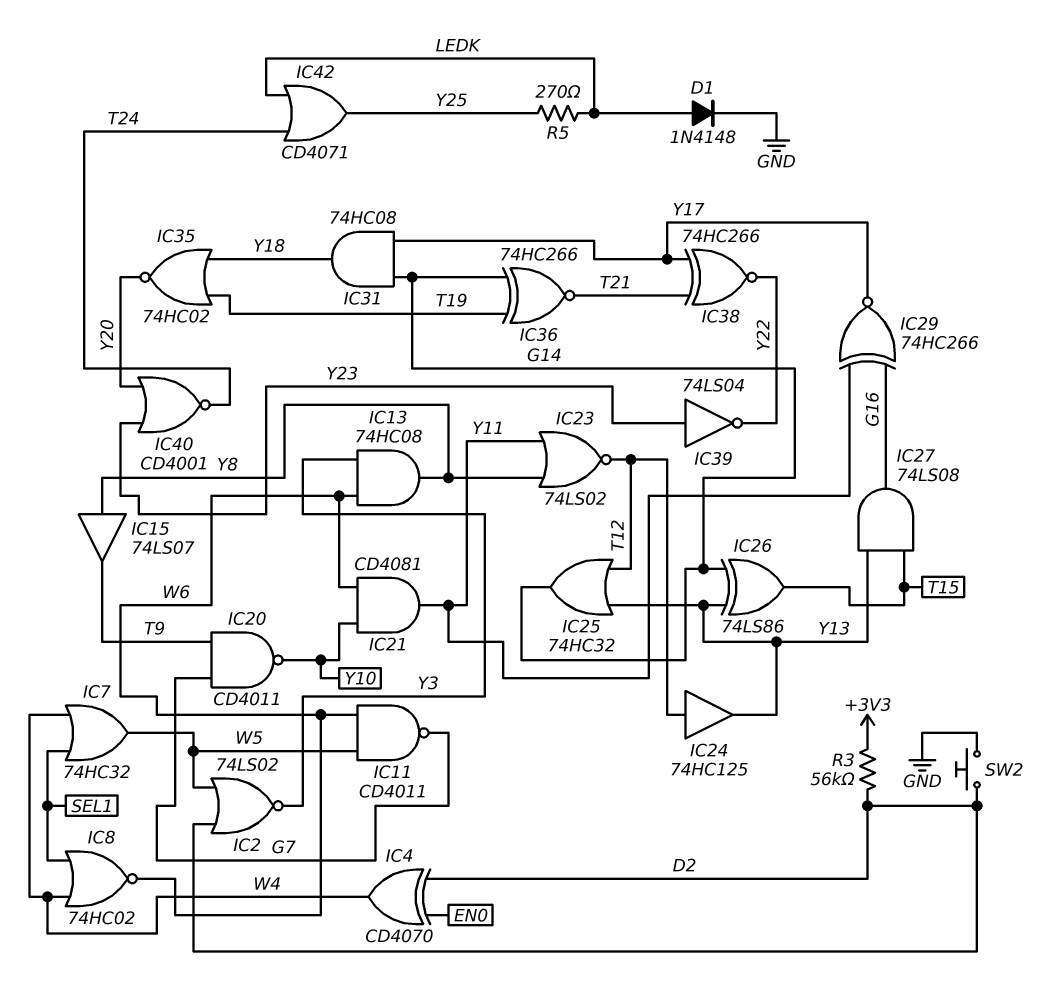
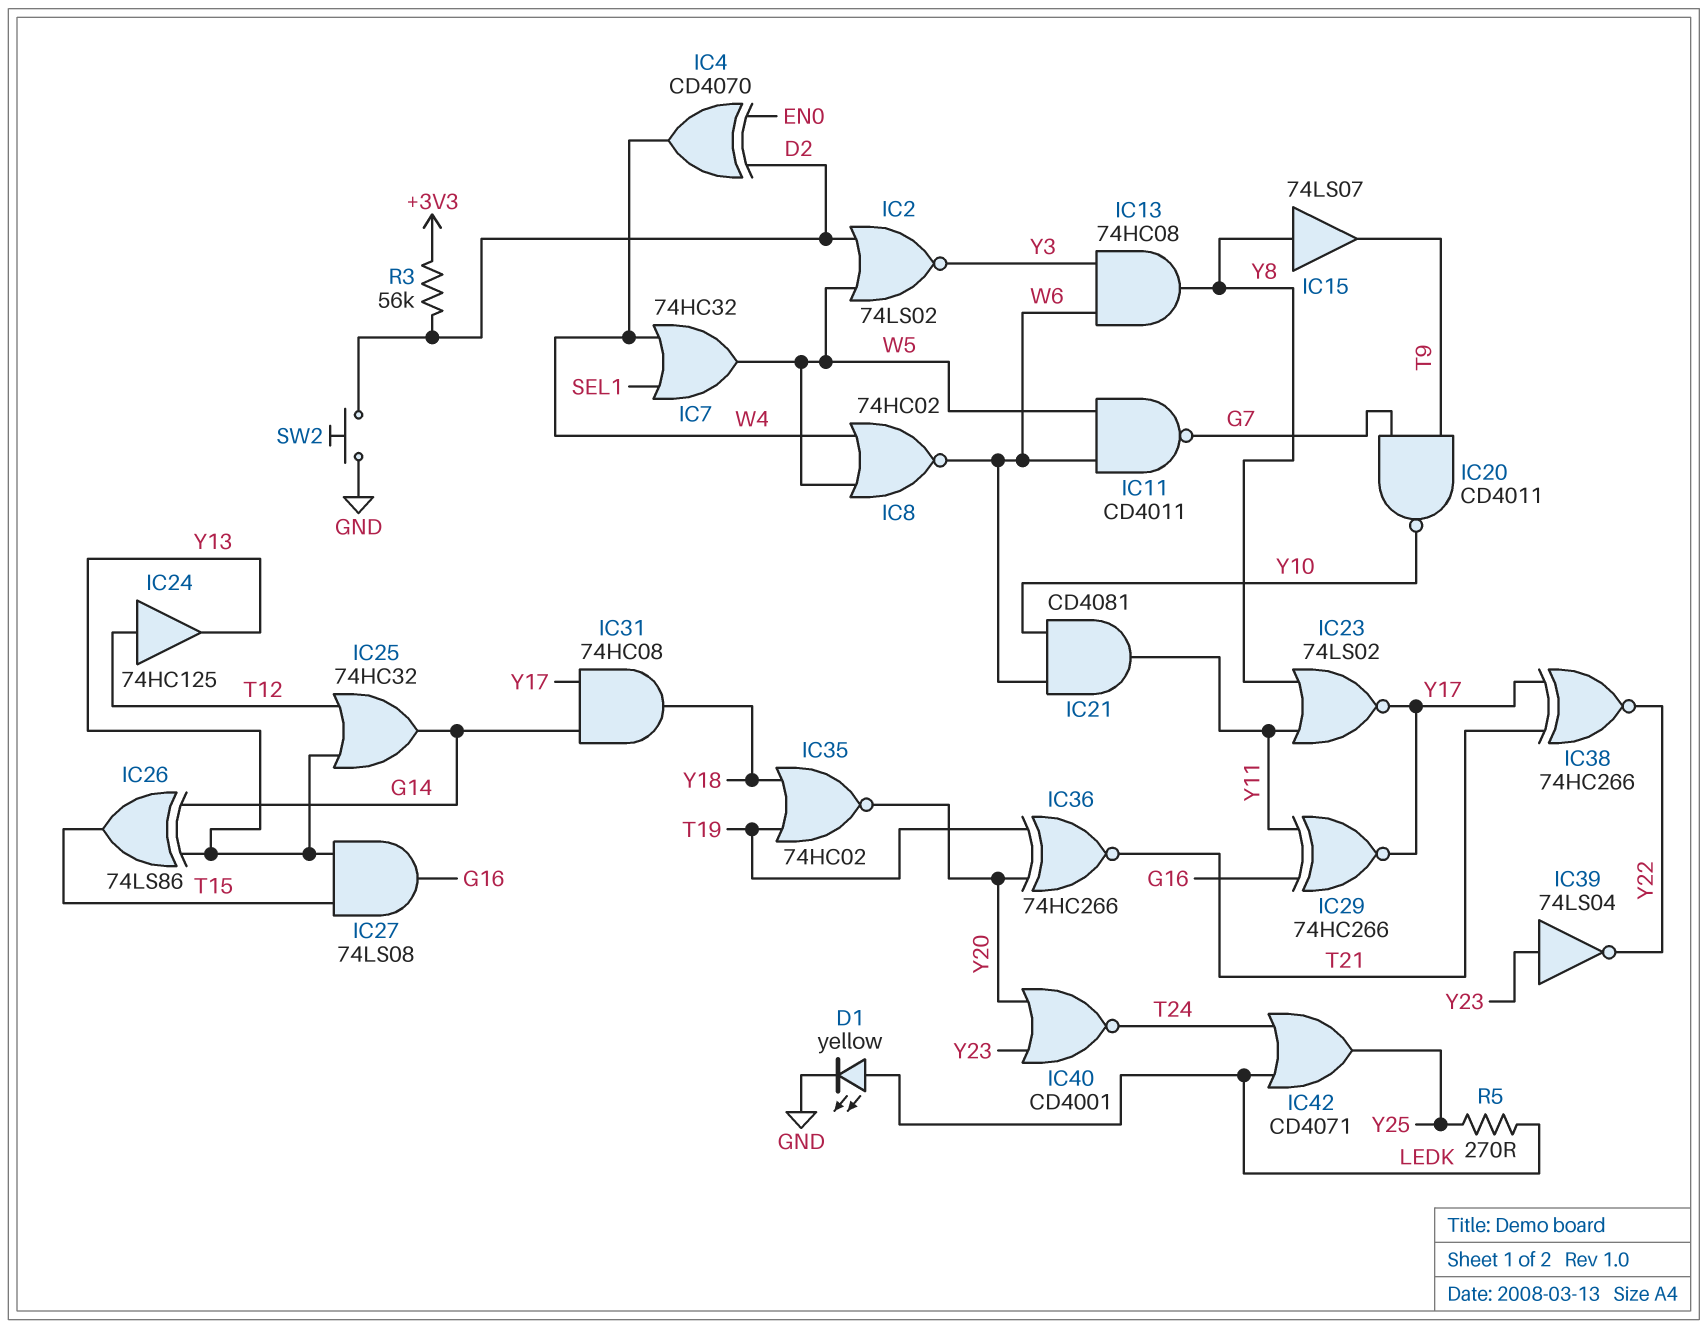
D1: diode 1N4148 (A LEDK, K GND) -> LED yellow (A LEDK, K GND)
IC8: NOR 74HC02 (in SEL1, in W4, out W6) -> NOR 74HC02 (in W4, in W5, out W6)
IC23: NOR 74LS02 (in Y8, in Y11, out T12) -> NOR 74LS02 (in Y8, in Y11, out Y17)
IC36: XNOR 74HC266 (in G14, in T19, out T21) -> XNOR 74HC266 (in T19, in Y20, out T21)

